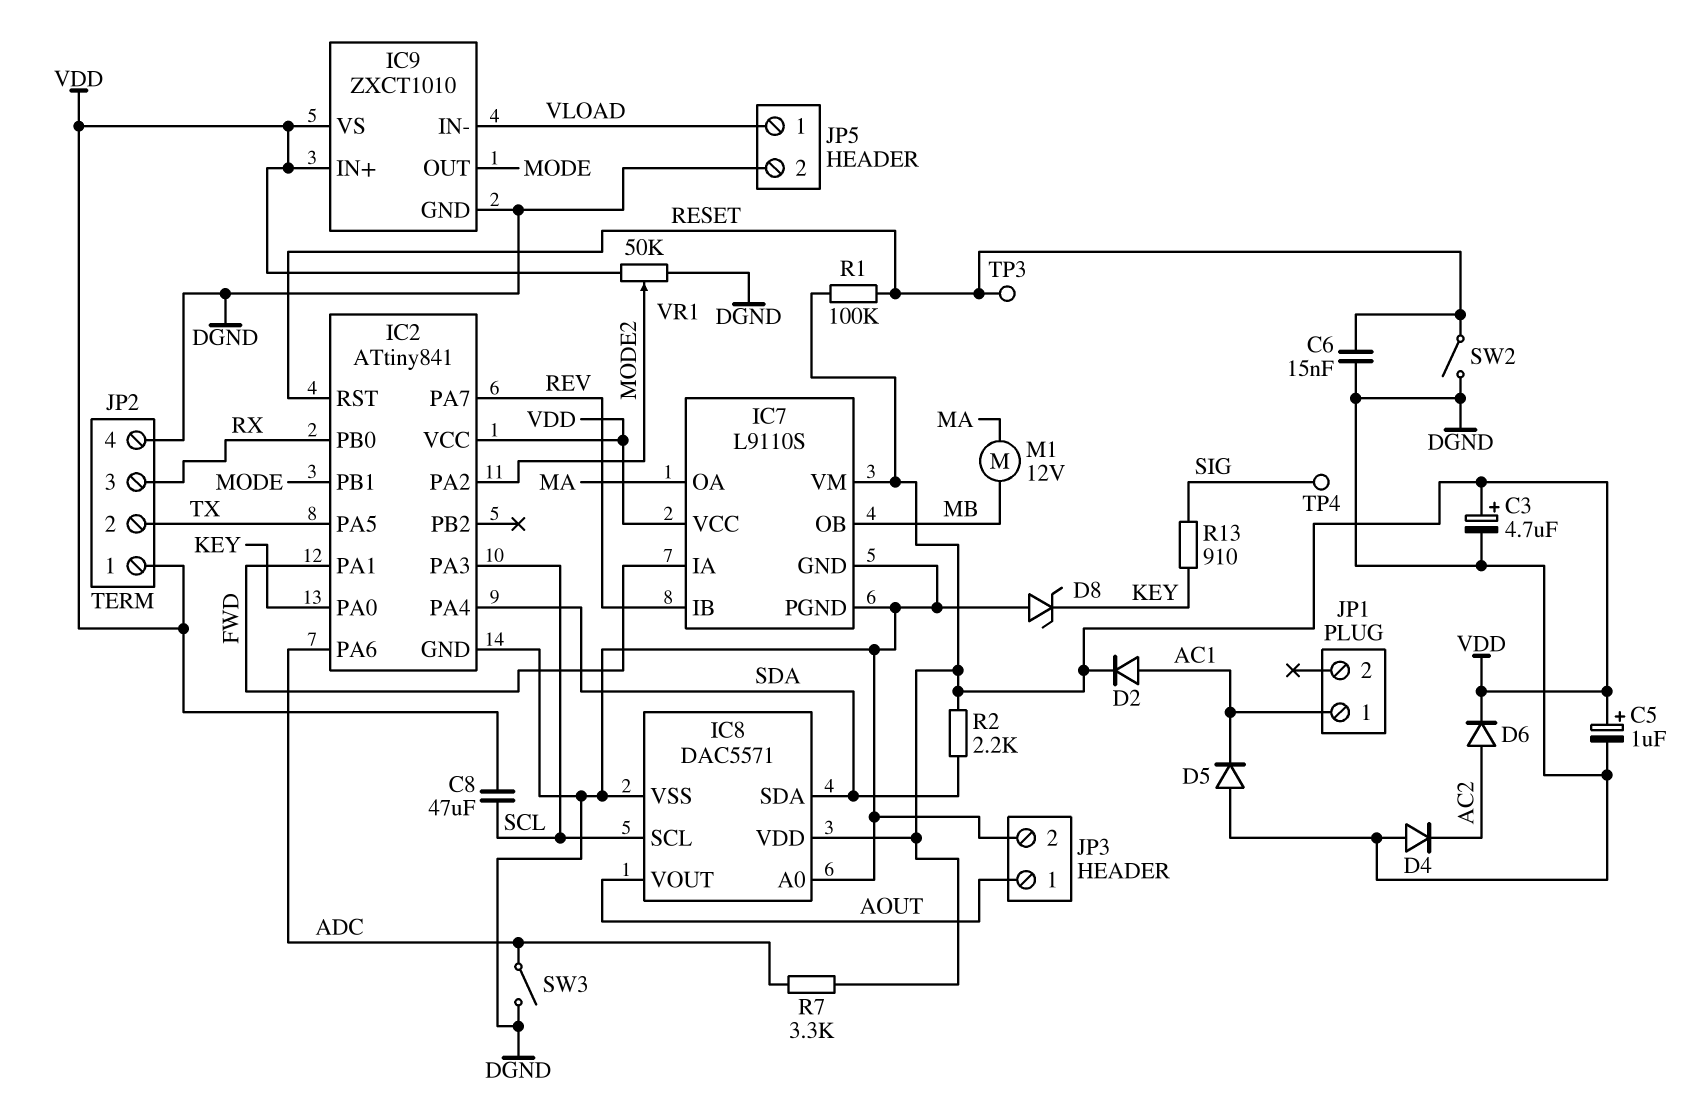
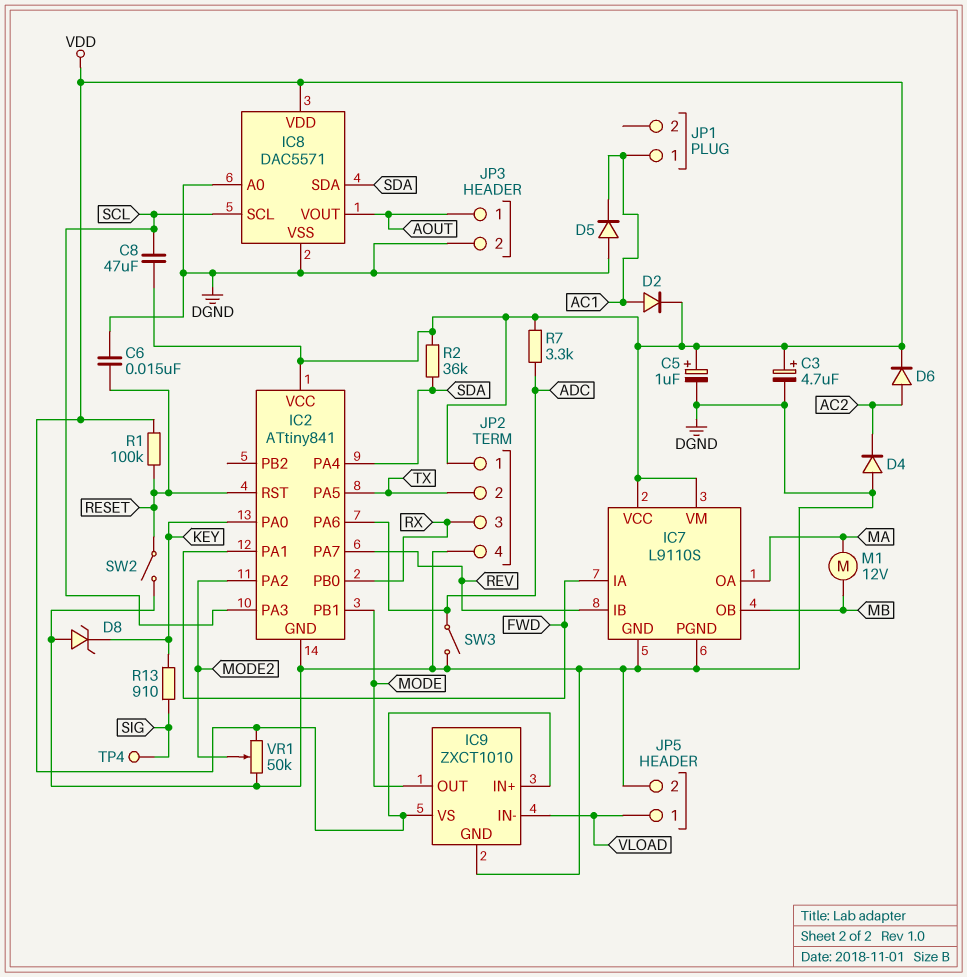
R2: 2.2k (SDA, VDD) -> 36k (SDA, VDD)
TP3: test point (RESET) -> none

